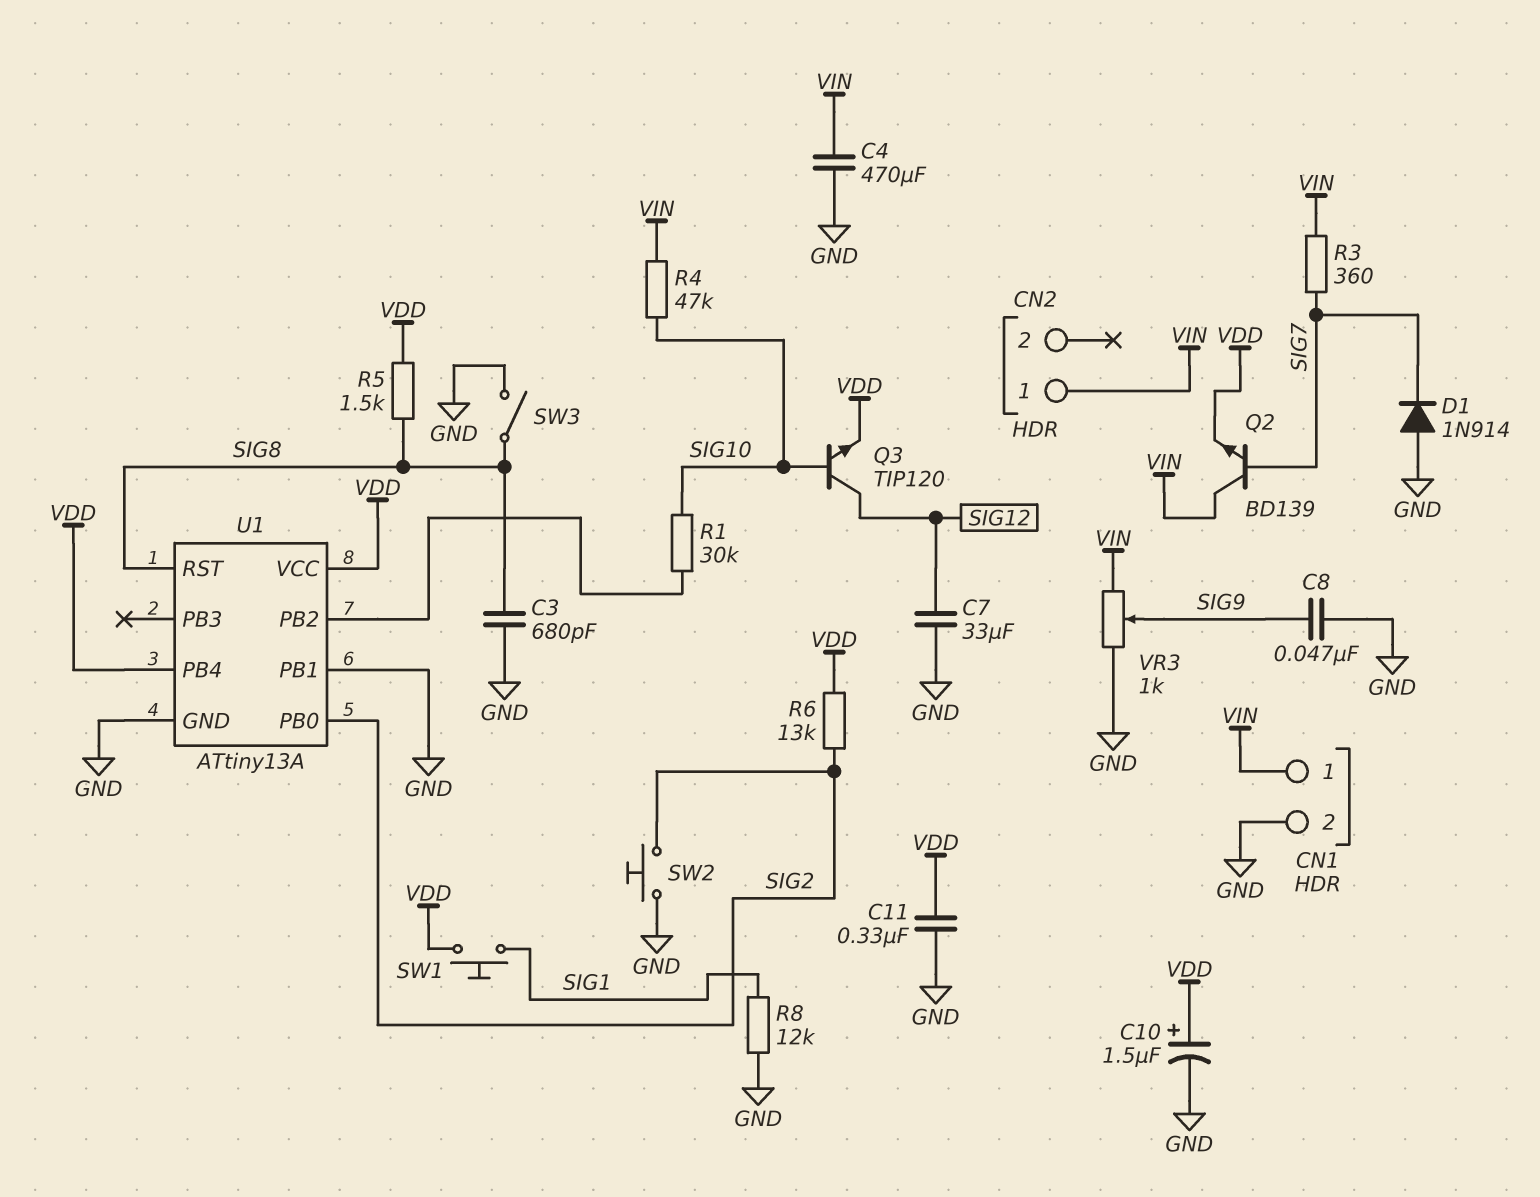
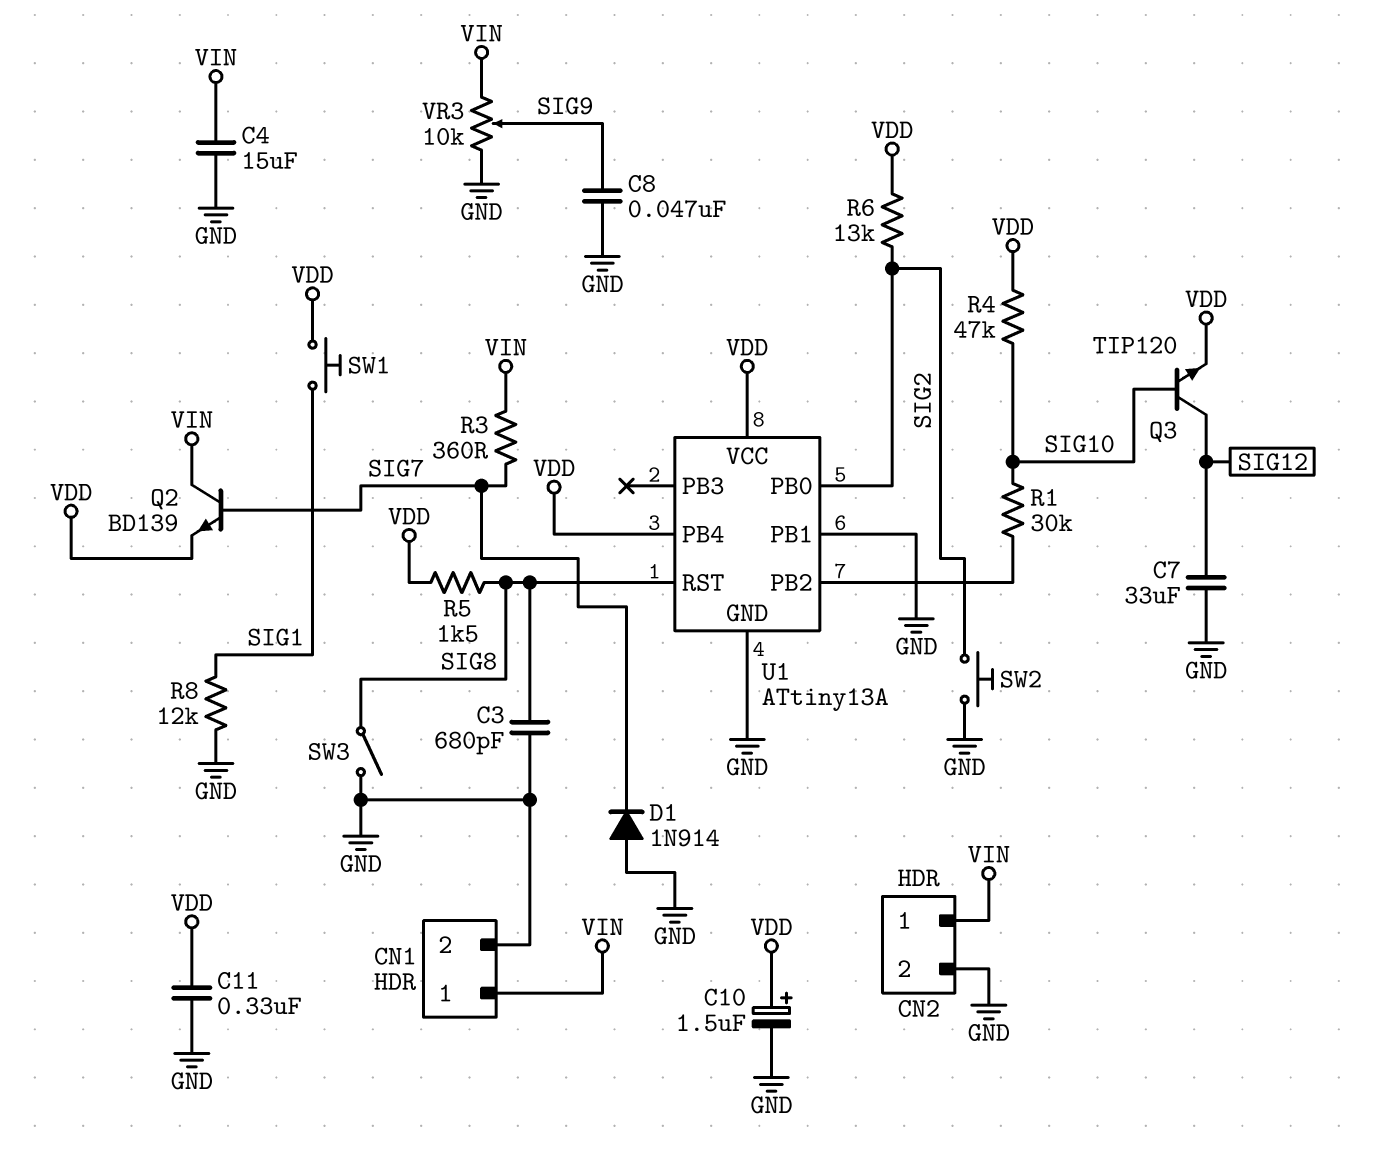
C4: 470uF (GND, VIN) -> 15uF (GND, VIN)
CN2 pin 2: none -> GND
R4: 47k (SIG10, VIN) -> 47k (SIG10, VDD)
VR3: 1k (GND, VIN, wiper SIG9) -> 10k (GND, VIN, wiper SIG9)

